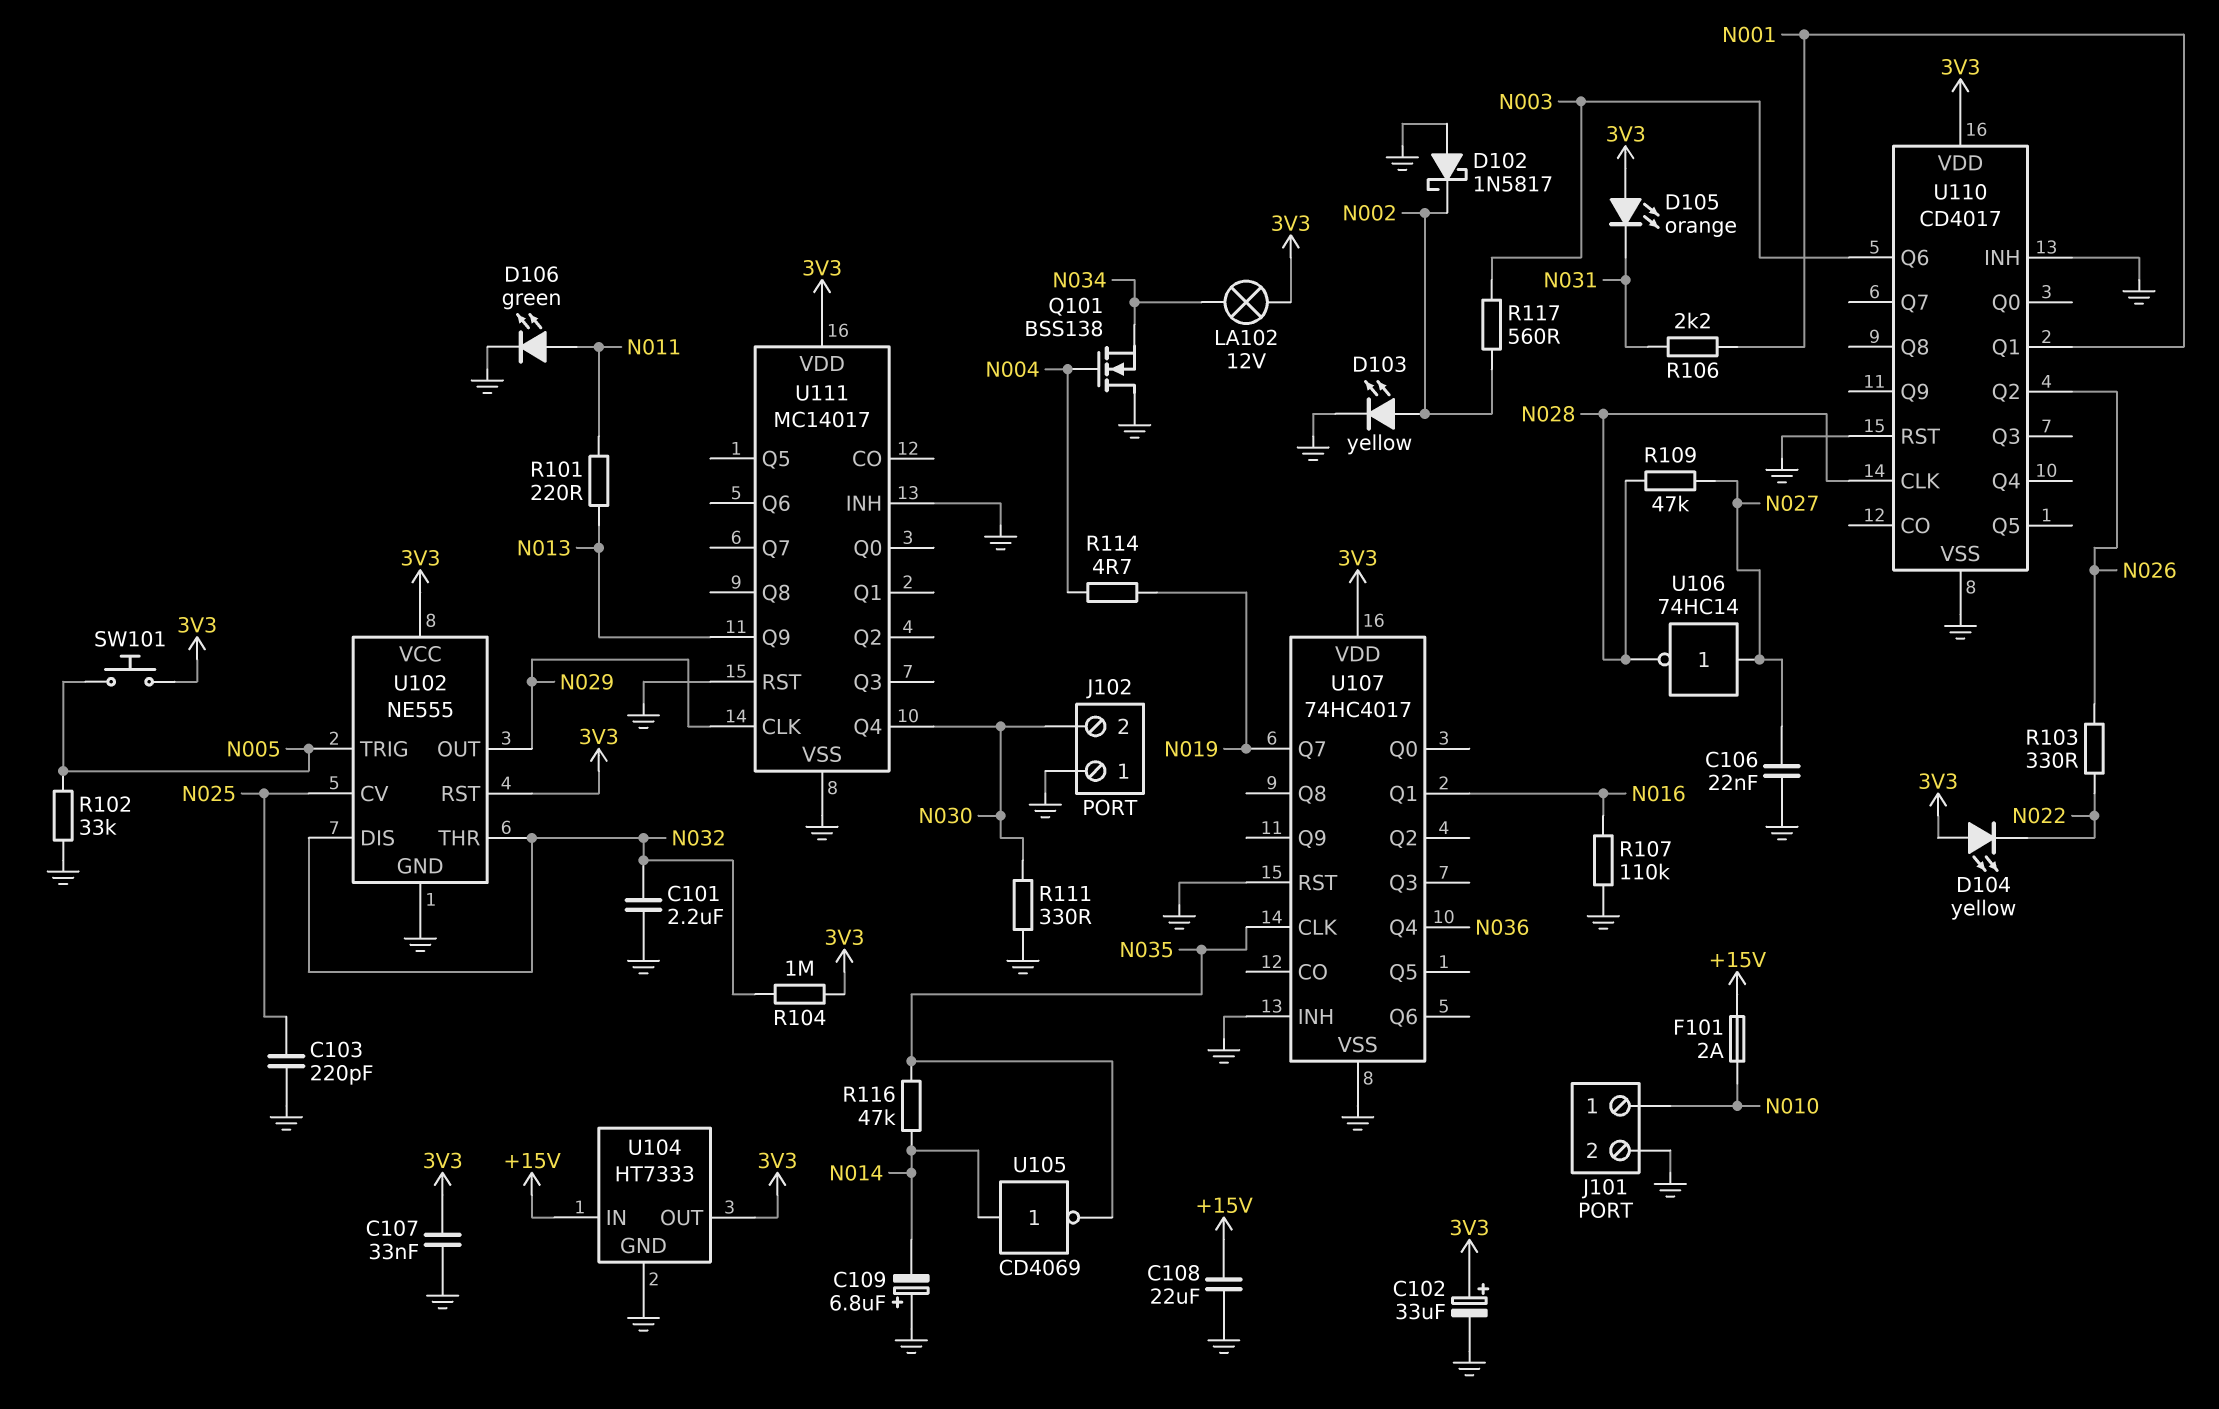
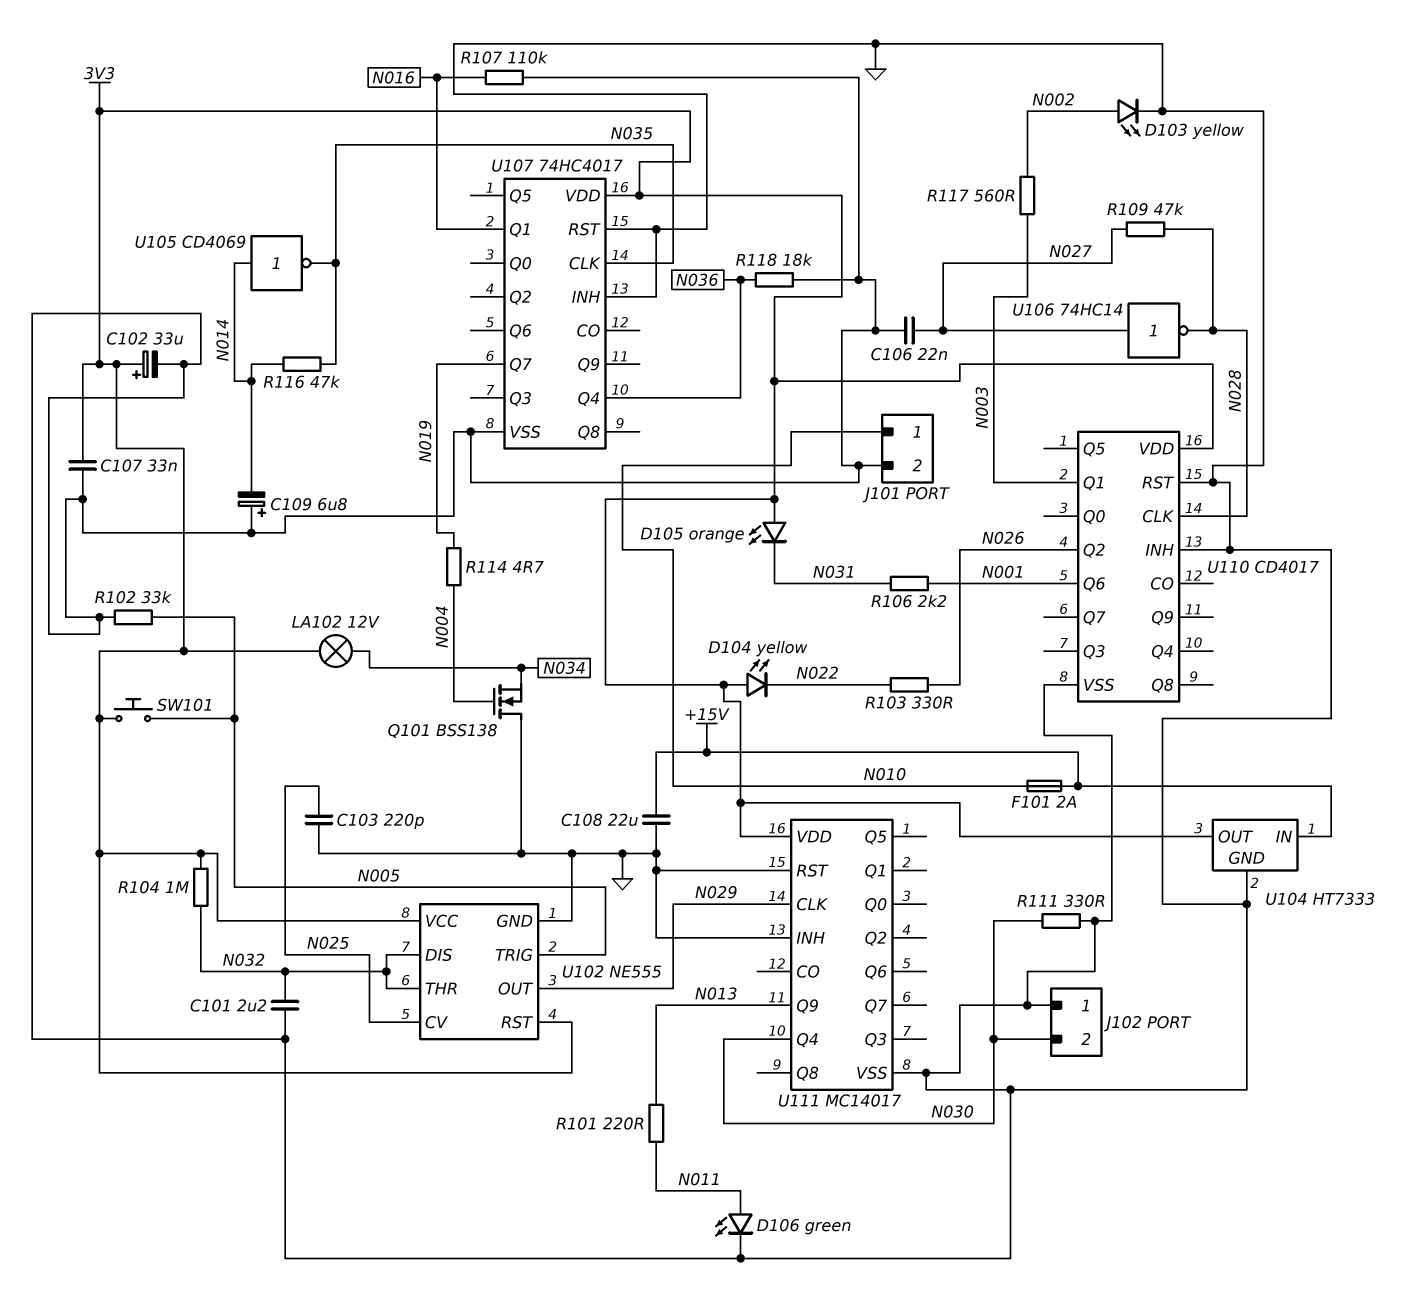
D102: schottky 1N5817 (A GND, K N002) -> none
R118: none -> 18k (GND, N036)
U110 pin Q1: N001 -> N003
U110 pin Q6: N003 -> N001

